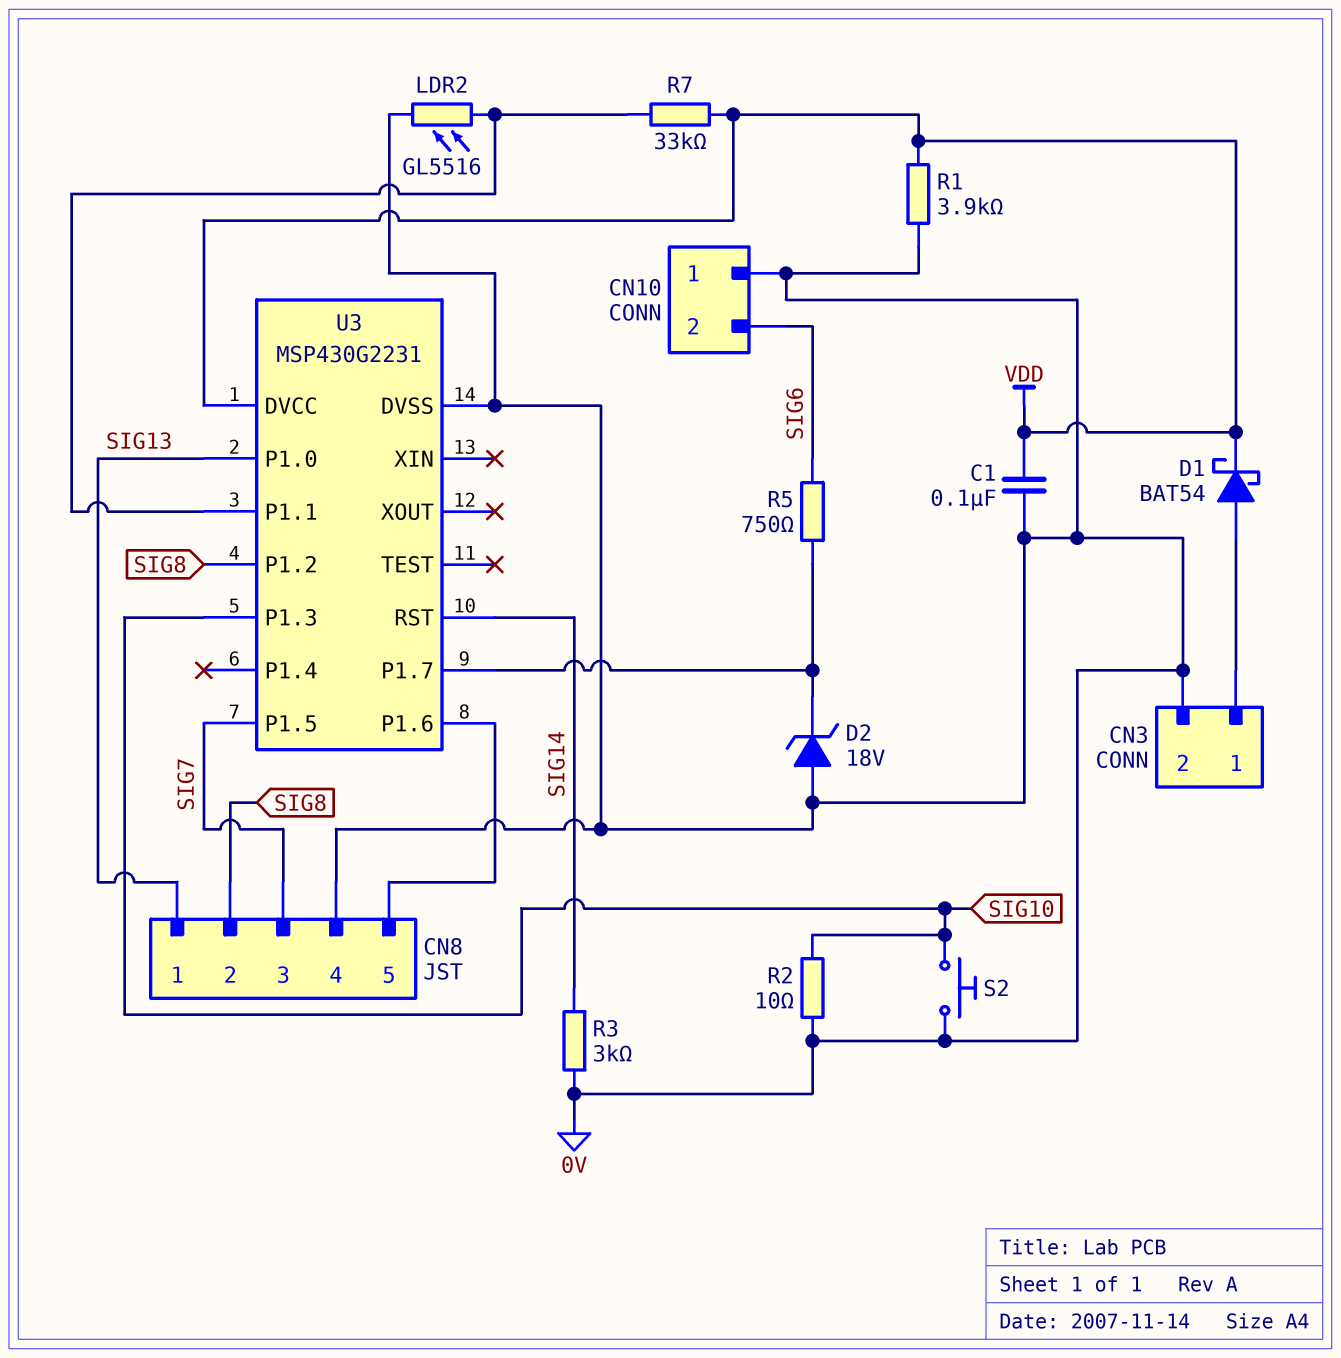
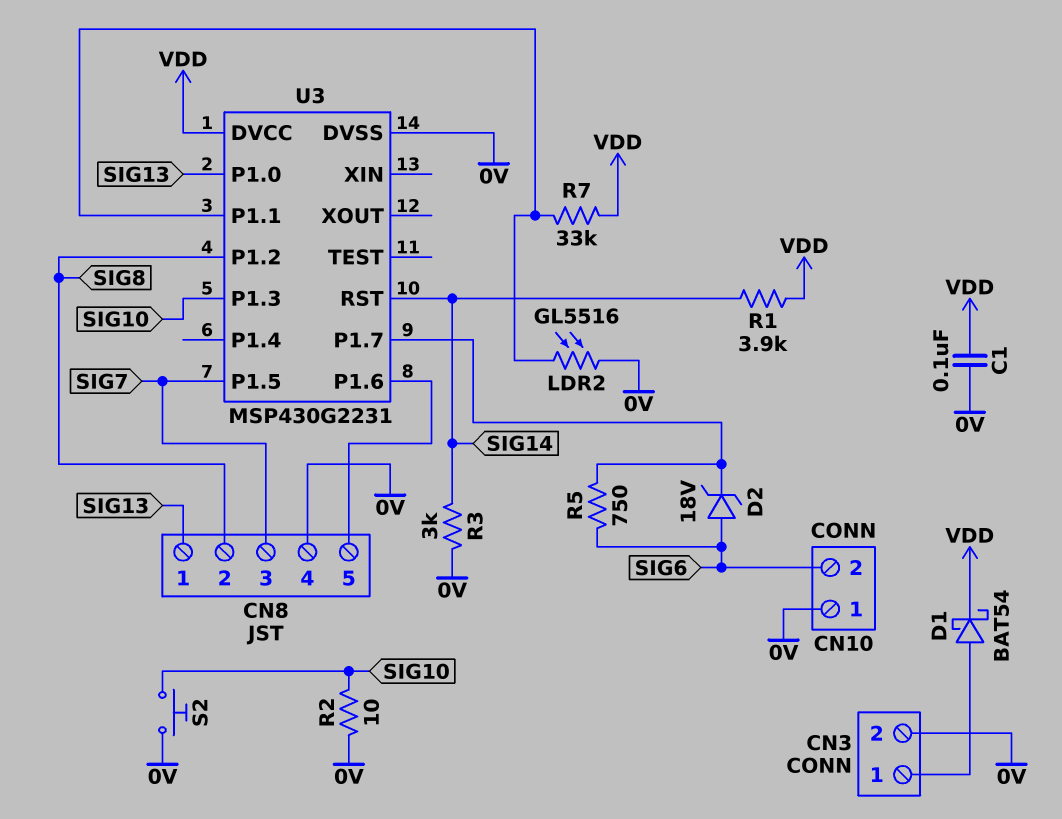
D2: zener 18V (A 0V, K U3/P1.7) -> zener 18V (A SIG6, K U3/P1.7)
R1: 3.9k (0V, VDD) -> 3.9k (SIG14, VDD)

